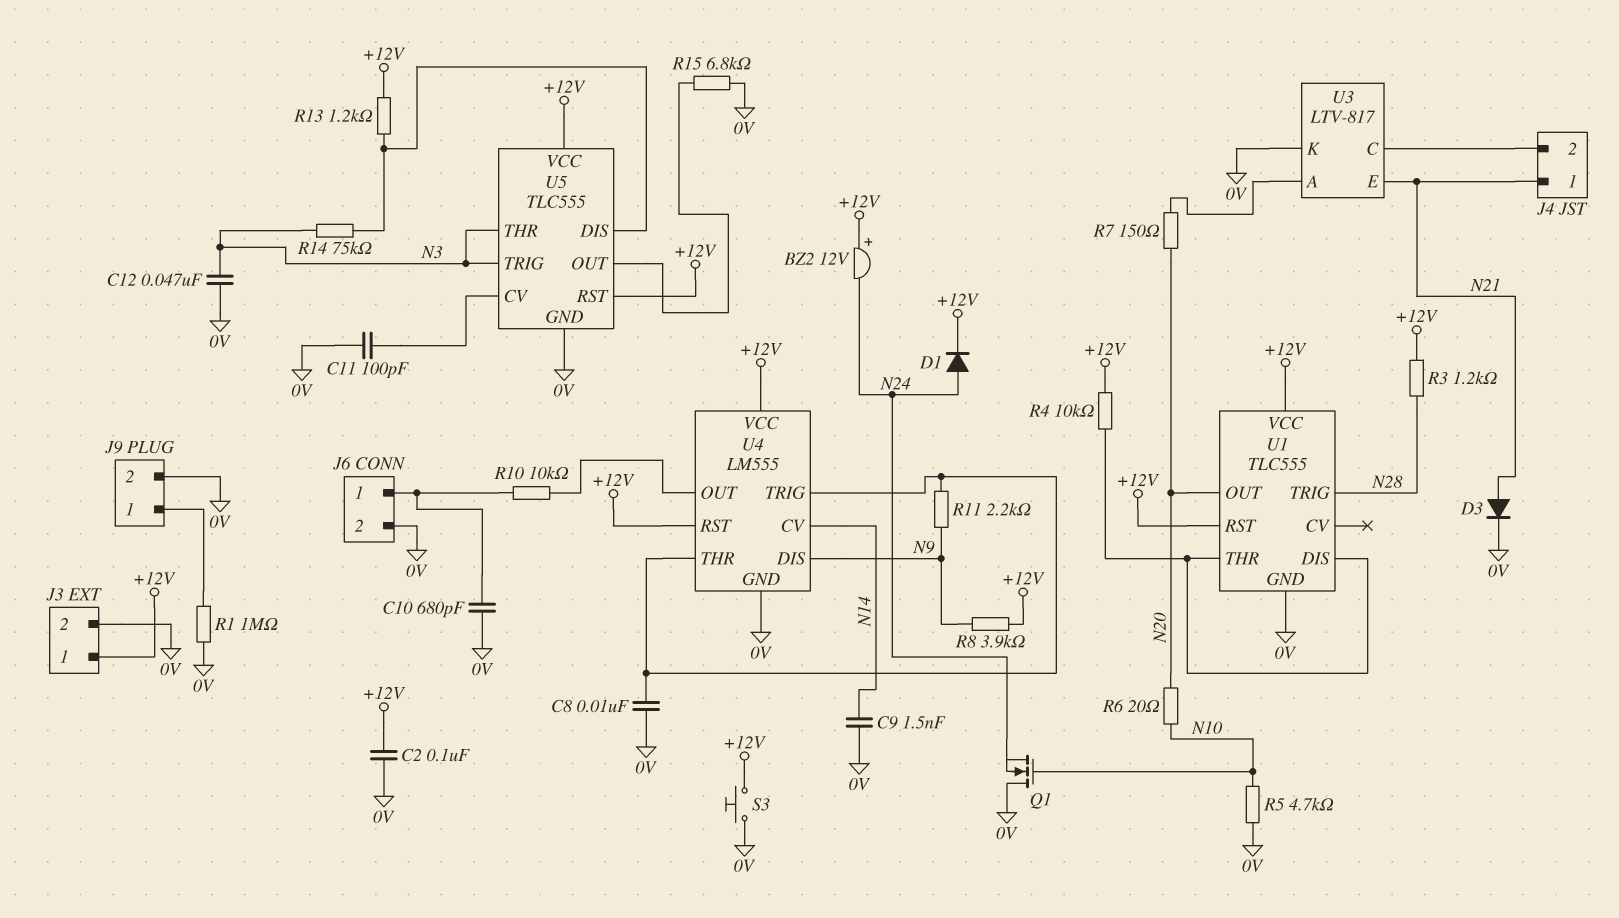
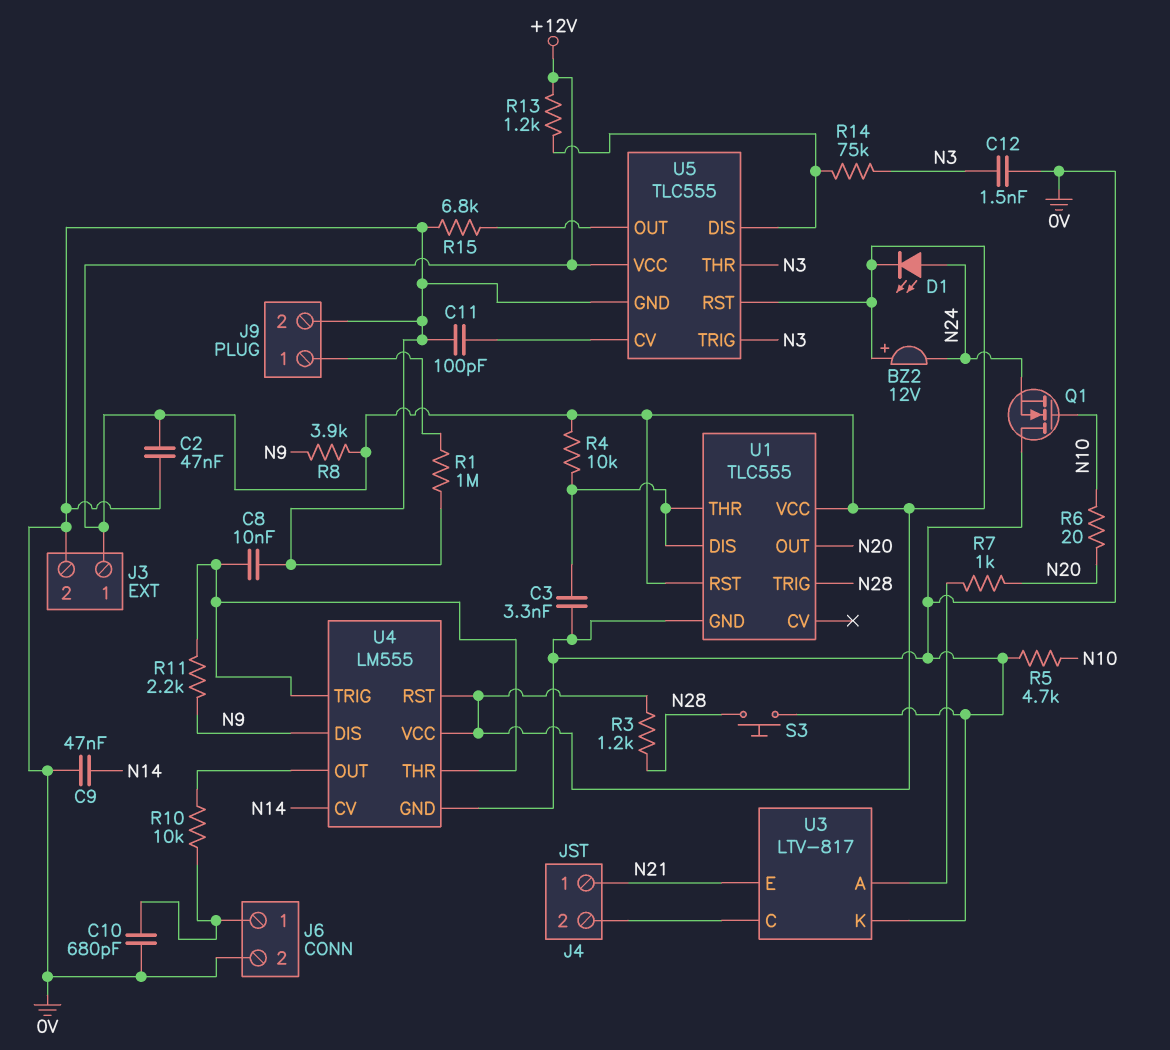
C2: 100nF (+12V, 0V) -> 47nF (+12V, 0V)
C3: none -> 3.3nF (0V, U1/DIS)
C9: 1.5nF (0V, N14) -> 47nF (0V, N14)
C12: 47nF (0V, N3) -> 1.5nF (0V, N3)
D1: diode (A N24, K +12V) -> LED (A N24, K +12V)
D3: diode (A N21, K 0V) -> none
R7: 150 (N20, U3/A) -> 1k (N20, U3/A)
S3: button (+12V, 0V) -> button (0V, N28)

